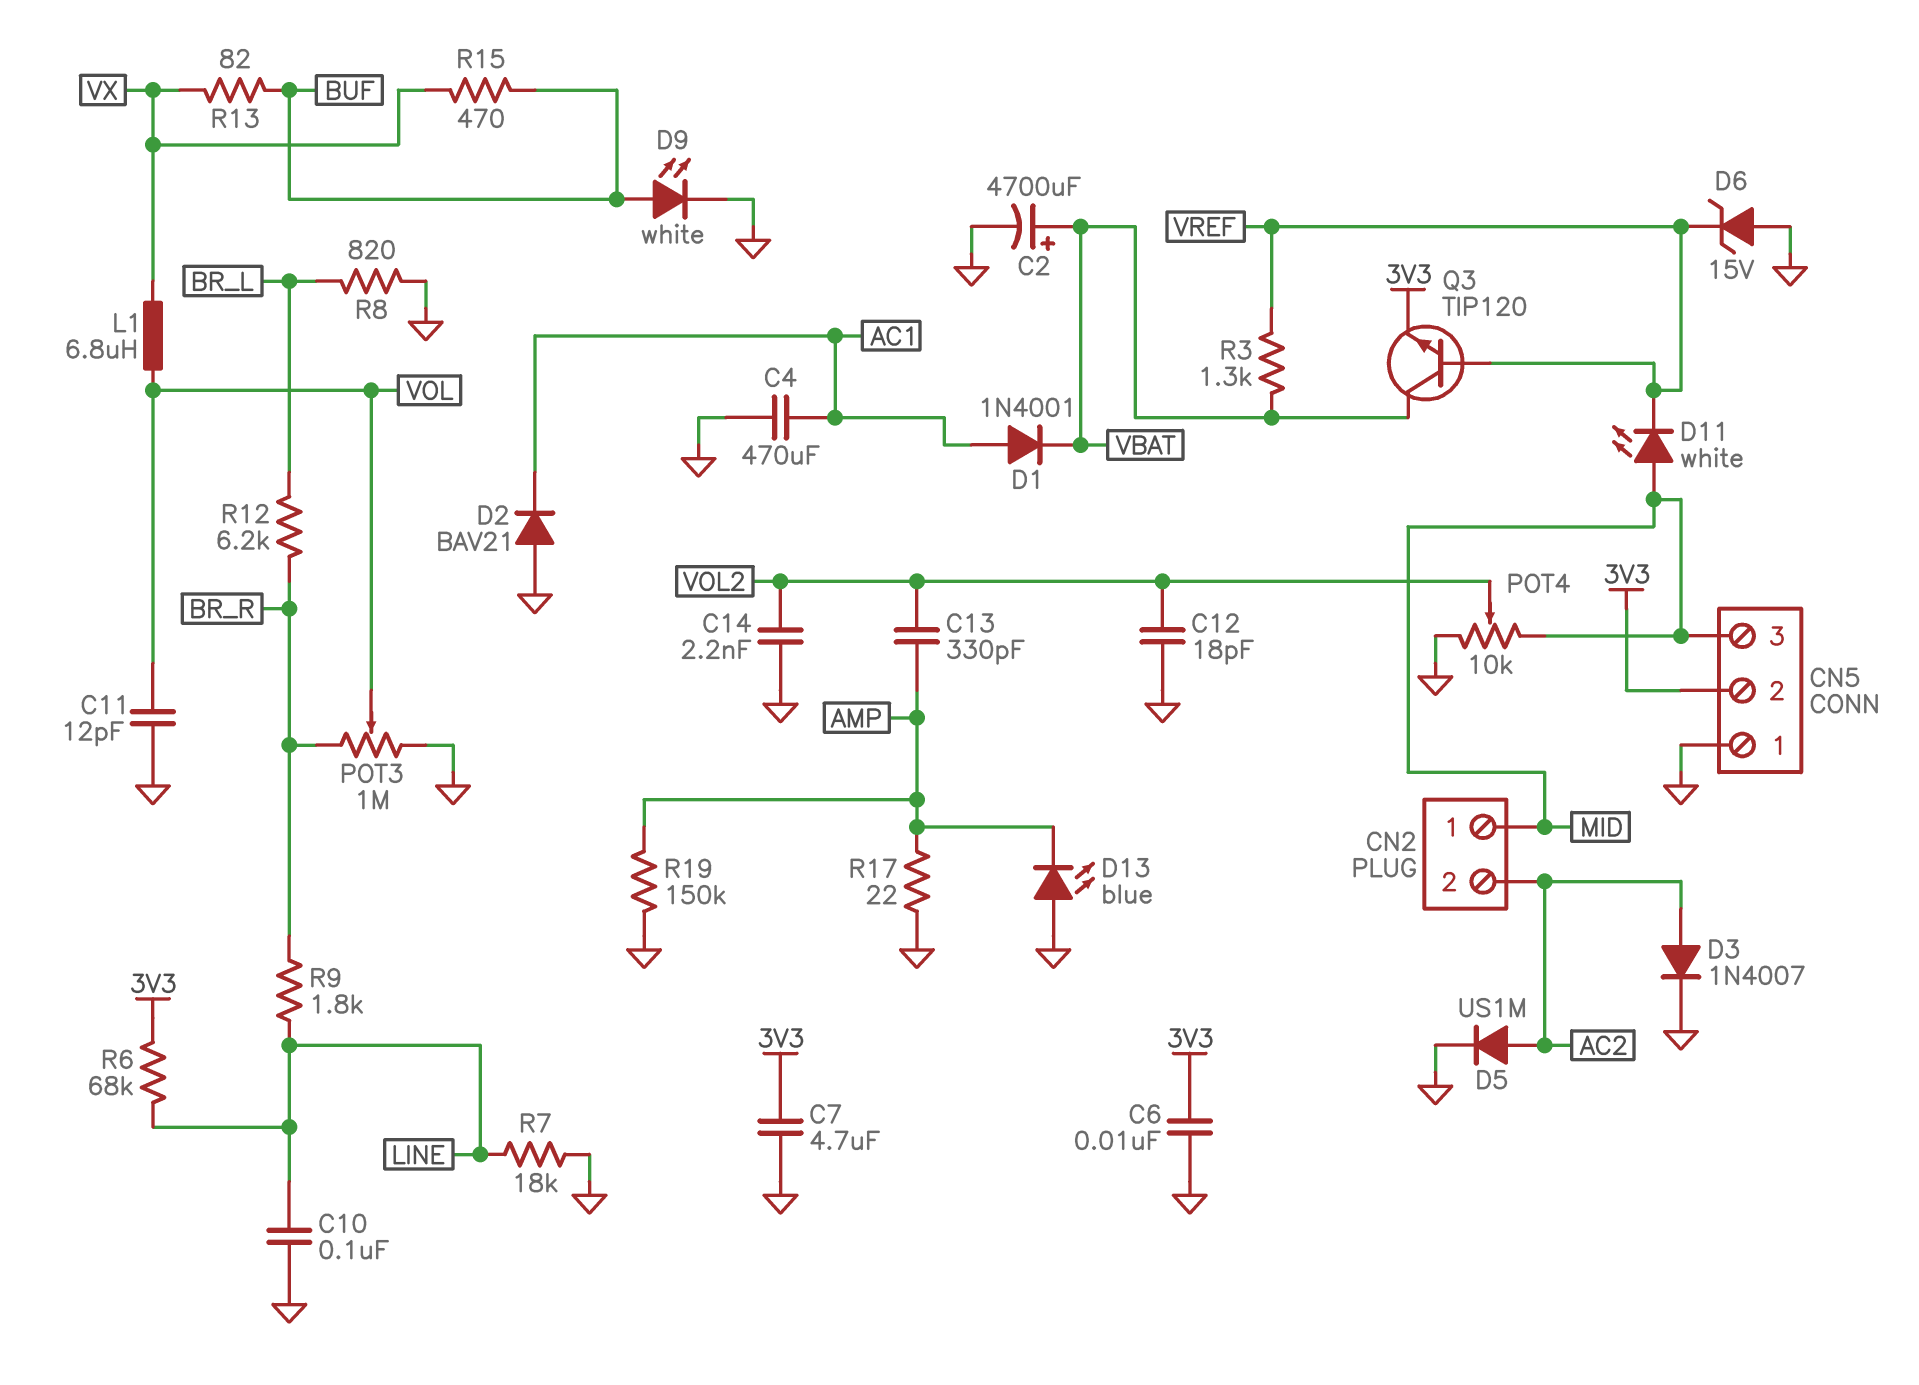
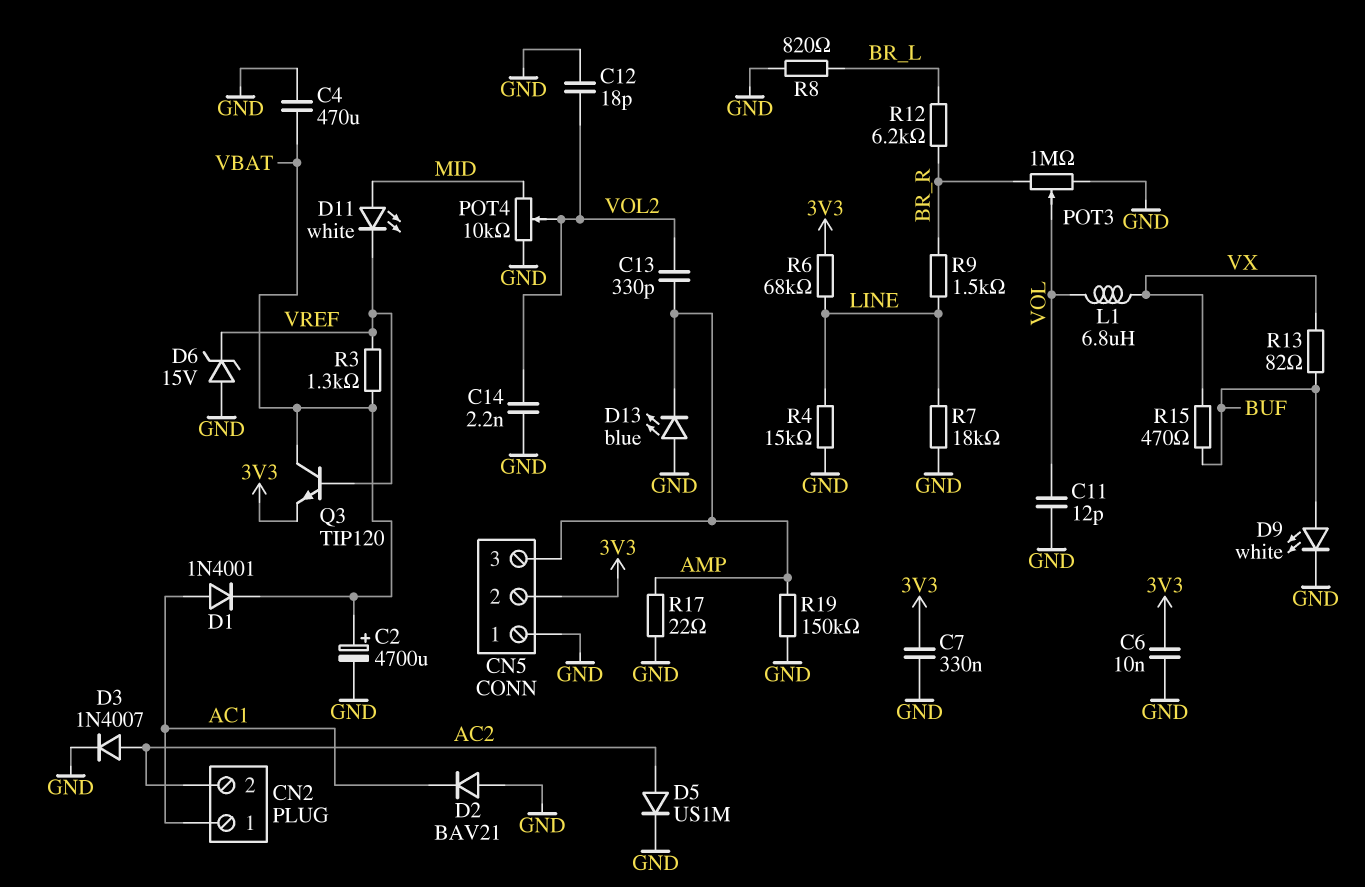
C4: 470uF (AC1, GND) -> 470uF (GND, VBAT)
C7: 4.7uF (3V3, GND) -> 330nF (3V3, GND)
C10: 100nF (GND, LINE) -> none
CN2 pin 1: MID -> AC1
CN5 pin 3: MID -> AMP
R4: none -> 15k (GND, LINE)
R9: 1.8k (BR_R, LINE) -> 1.5k (BR_R, LINE)

